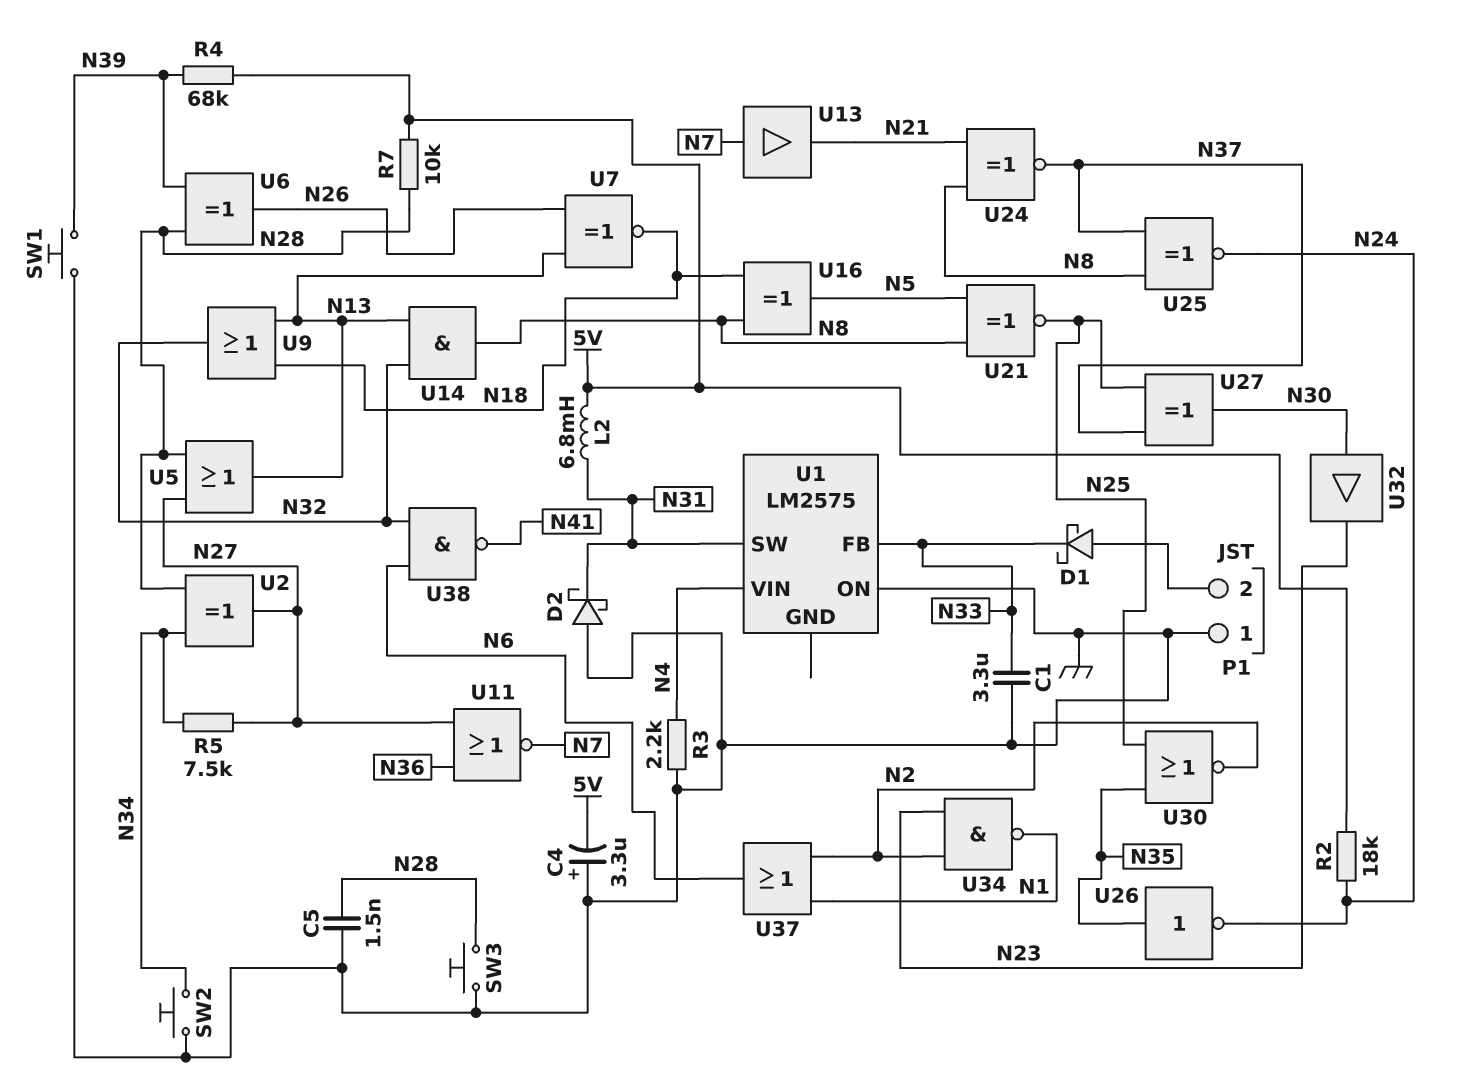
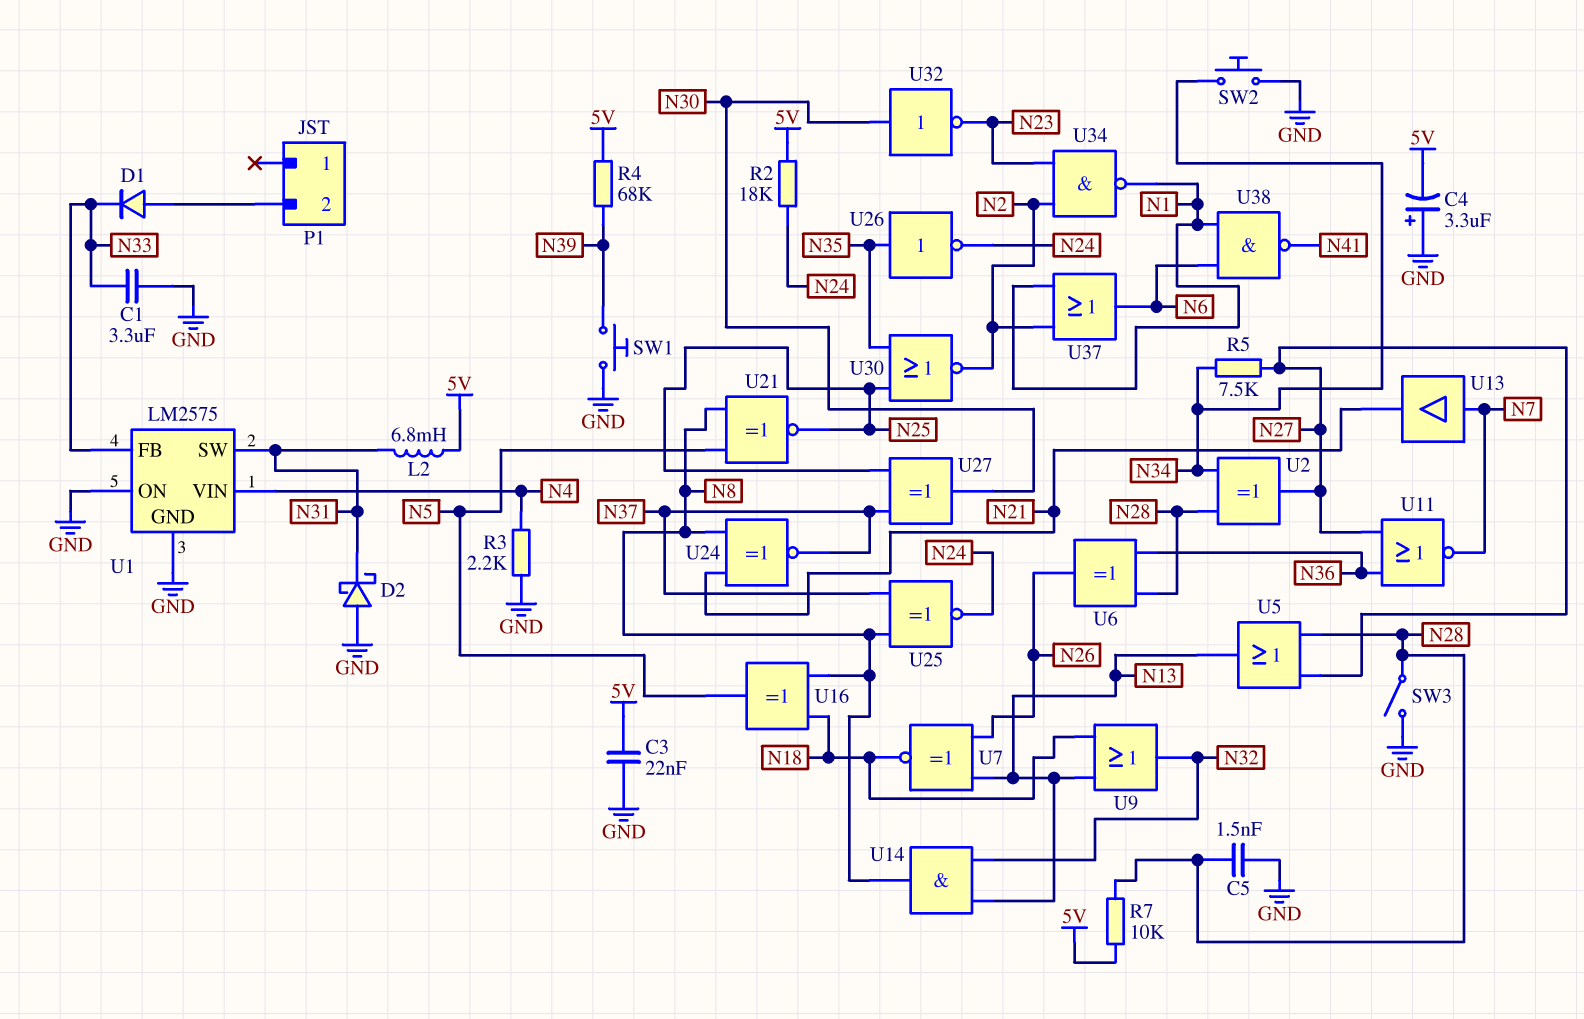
C3: none -> 22nF (5V, GND)
D1: schottky (A P1/2, K N33) -> diode (A P1/2, K N33)
P1 pin 1: GND -> none
SW3: button (GND, N28) -> switch (GND, N28)
U1 pin GND: none -> GND
U6: XOR (in N28, in N39, out N26) -> XOR (in N28, in N36, out N26)
U32: buffer (in N30, out N23) -> NOT (in N30, out N23)
U38: NAND (in N6, in N32, out N41) -> NAND (in N1, in N6, out N41)

